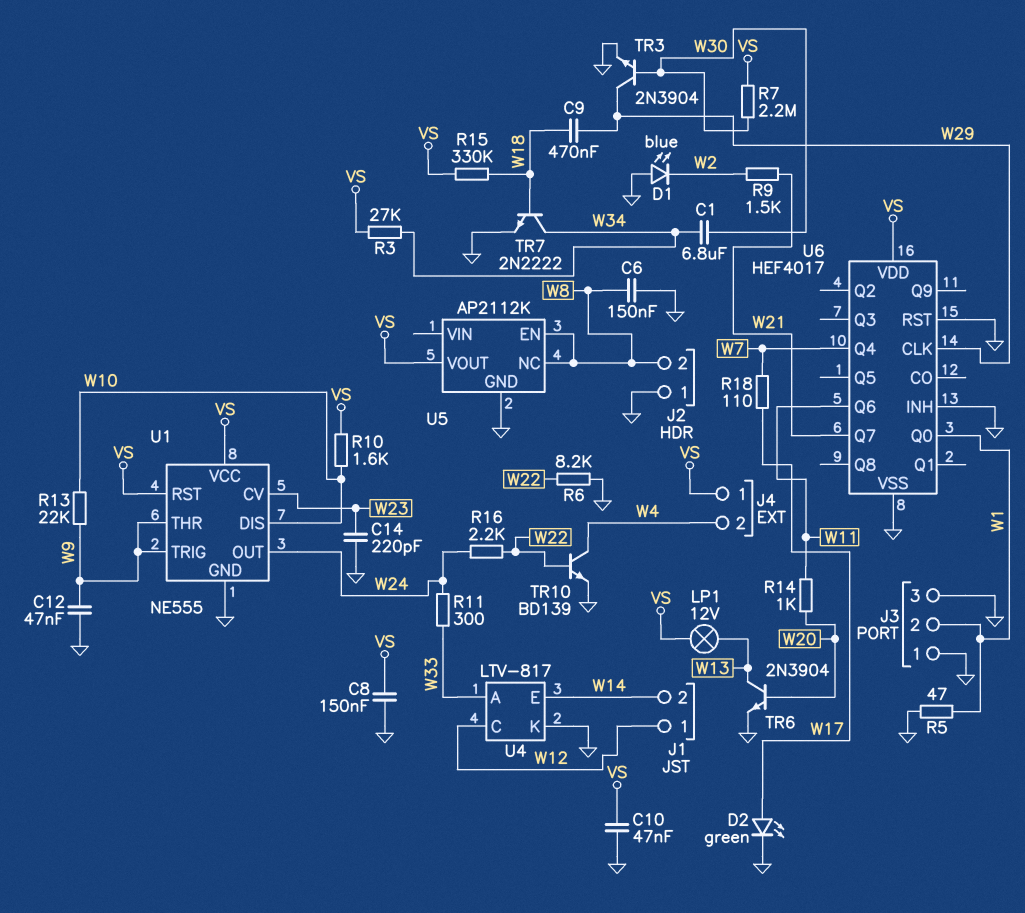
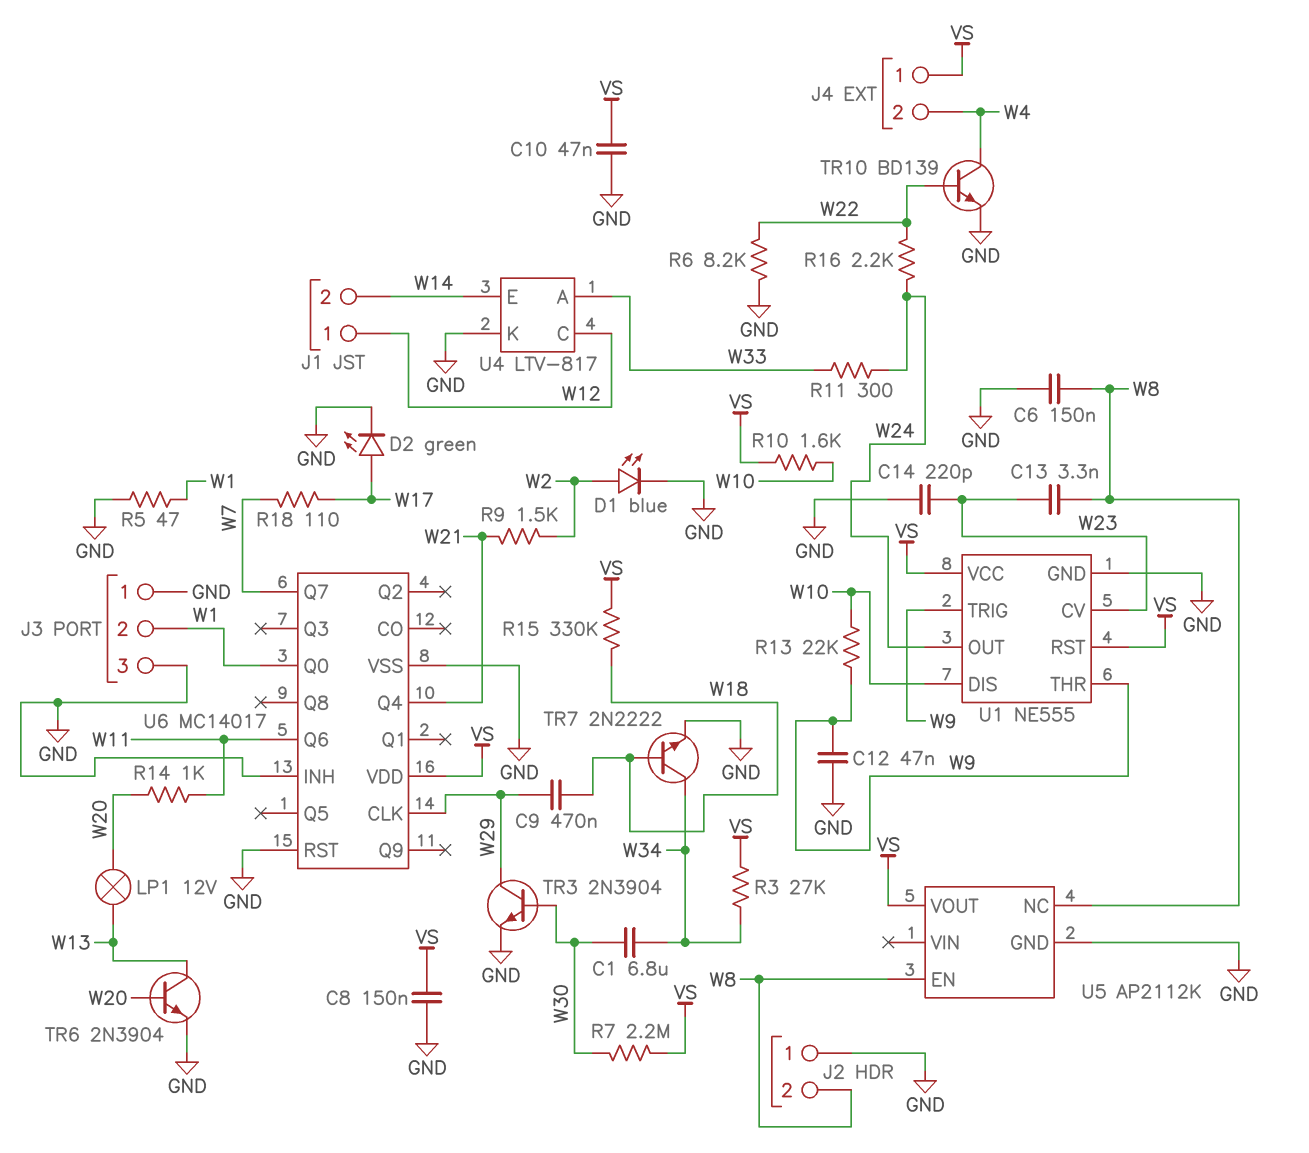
C13: none -> 3.3nF (W8, W23)
D1: LED blue (A GND, K W2) -> LED blue (A W2, K GND)
LP1: lamp 12V (VS, W13) -> lamp 12V (W13, W20)
U6: HEF4017 -> MC14017
U6 pin Q4: W7 -> W21
U6 pin Q7: W21 -> W7

